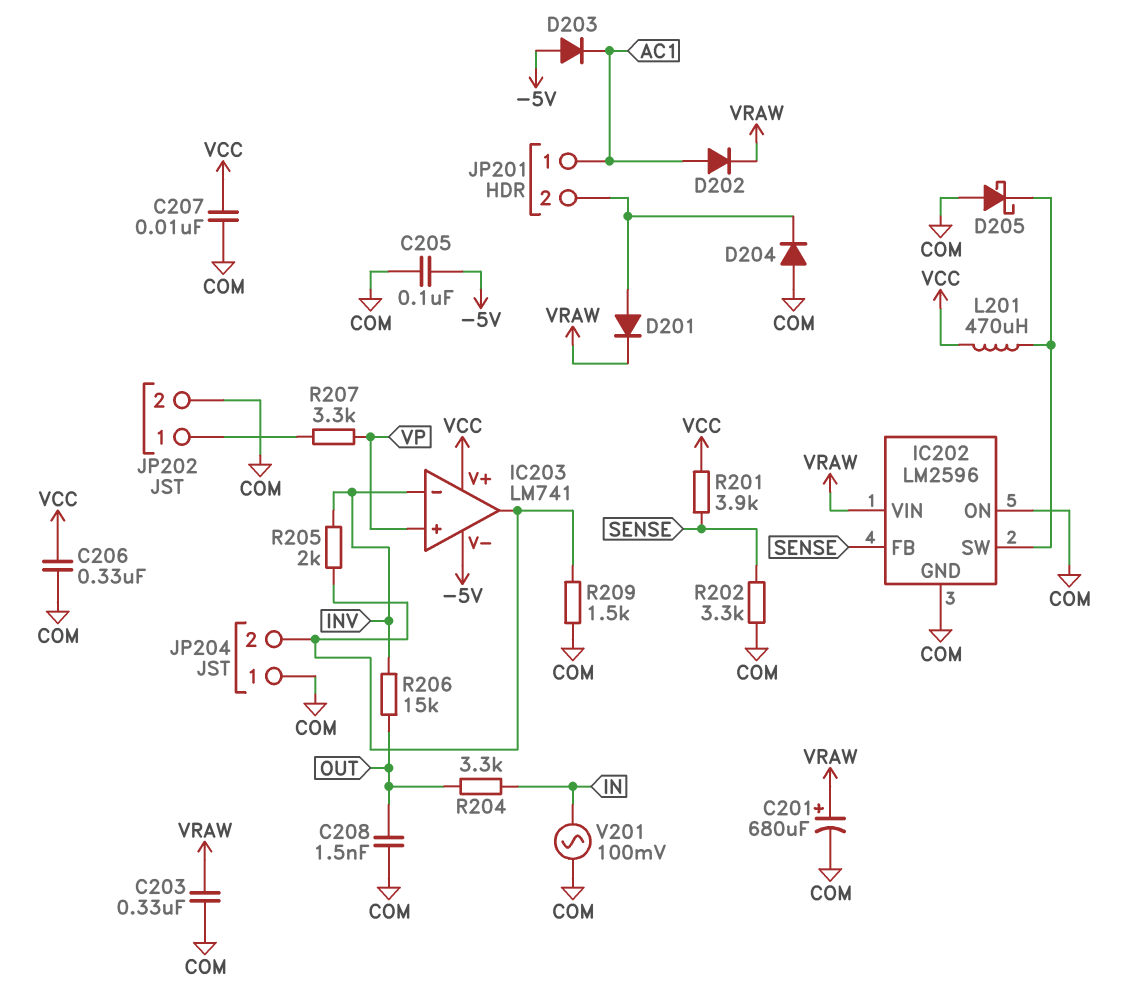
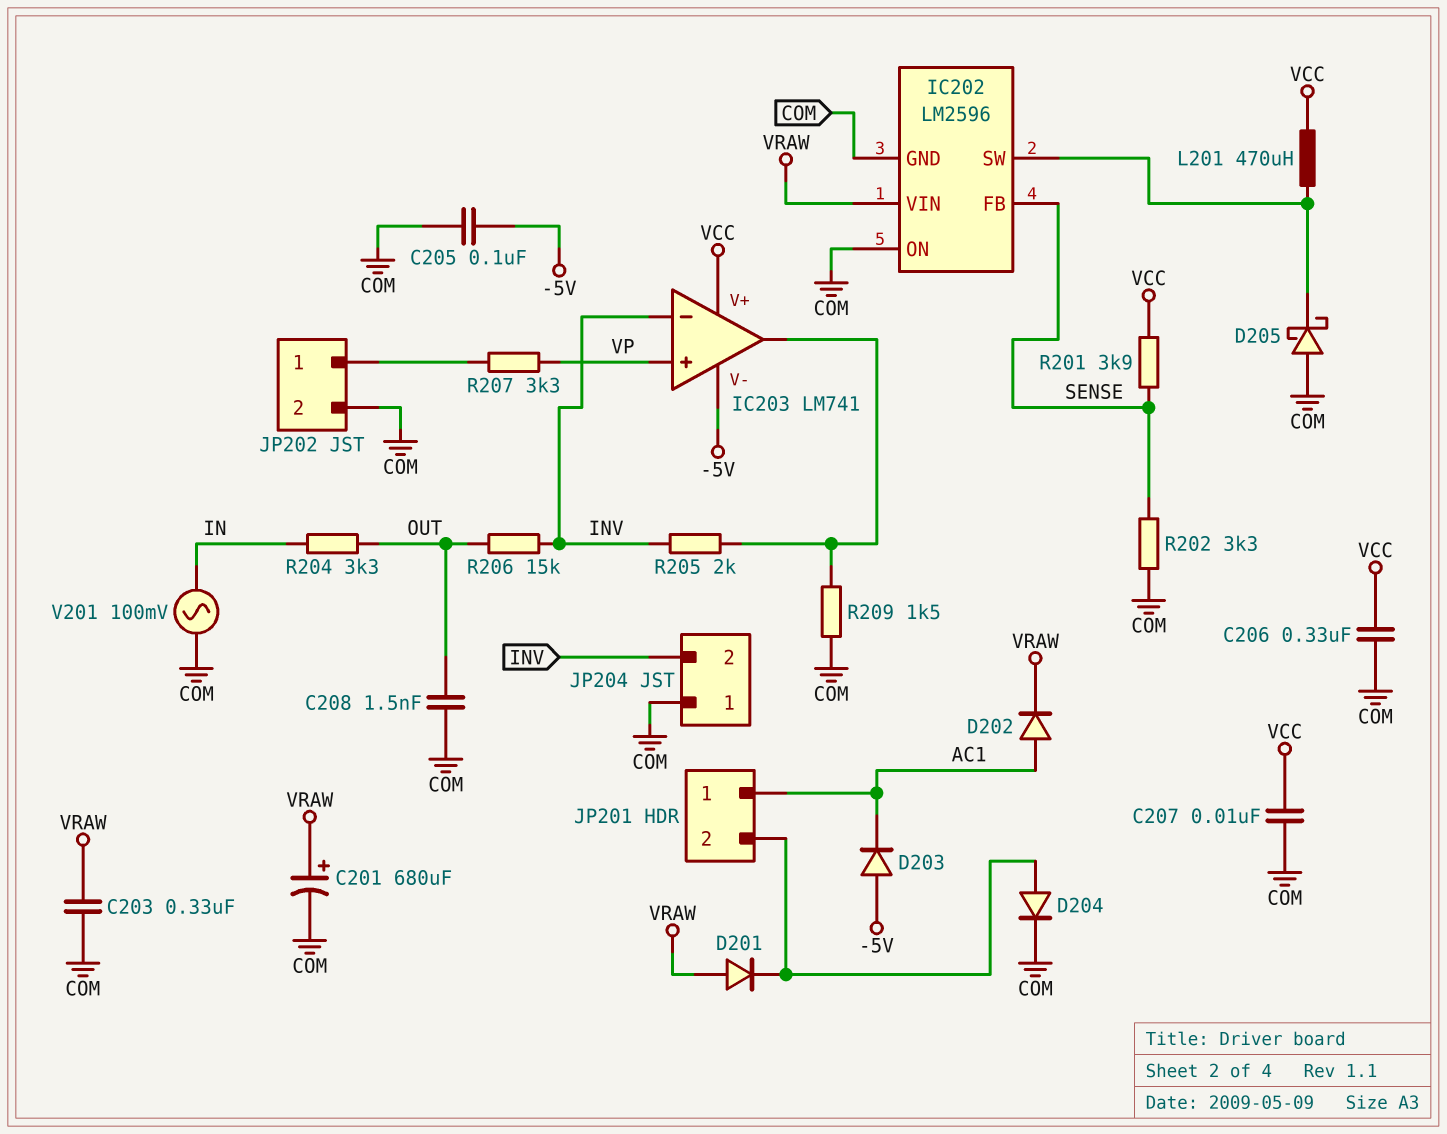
D201: diode (A JP201/2, K VRAW) -> diode (A VRAW, K JP201/2)
D204: diode (A COM, K JP201/2) -> diode (A JP201/2, K COM)
JP204 pin 2: IC203/out -> INV

